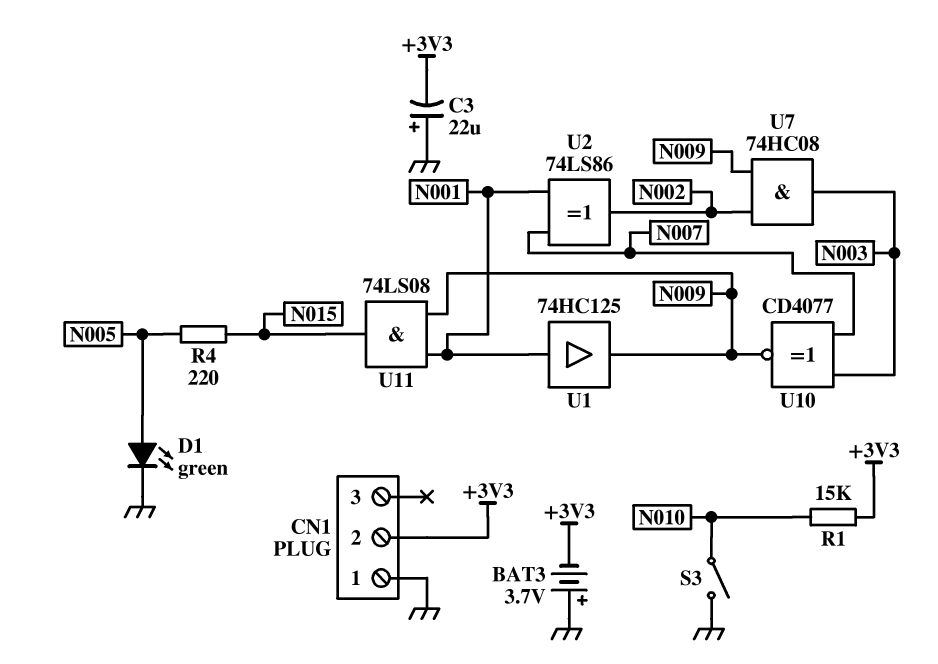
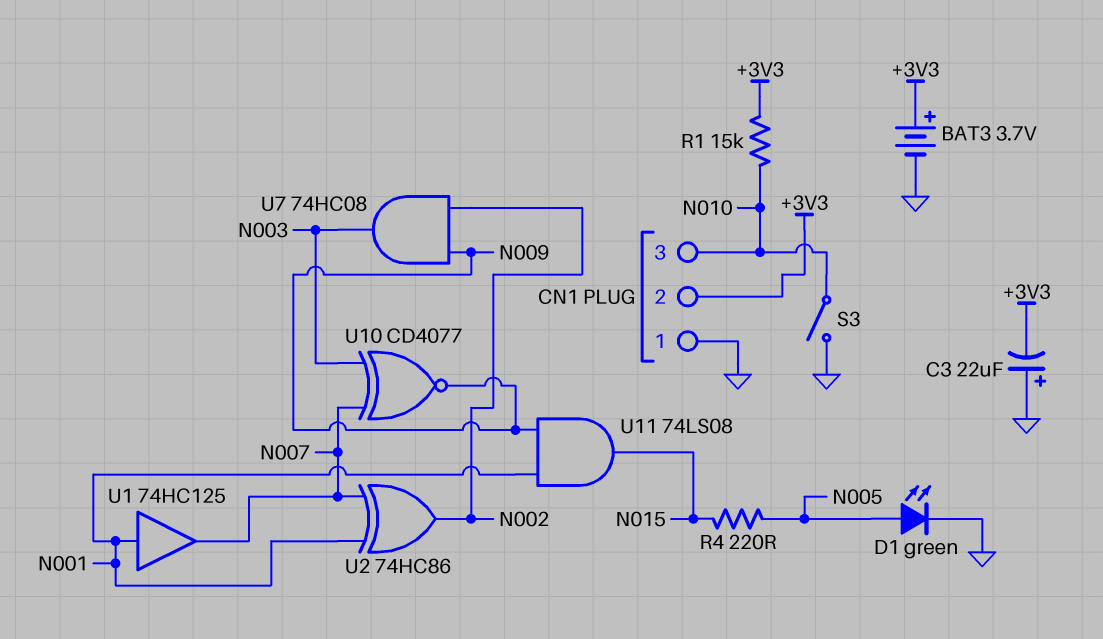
BAT3: 3.7V (plus GND, minus +3V3) -> 3.7V (plus +3V3, minus GND)
CN1 pin 3: none -> N010
U1: buffer 74HC125 (in N001, out N009) -> buffer 74HC125 (in N001, out N007)
U2: XOR 74LS86 (in N001, in N007, out N002) -> XOR 74HC86 (in N001, in N007, out N002)

